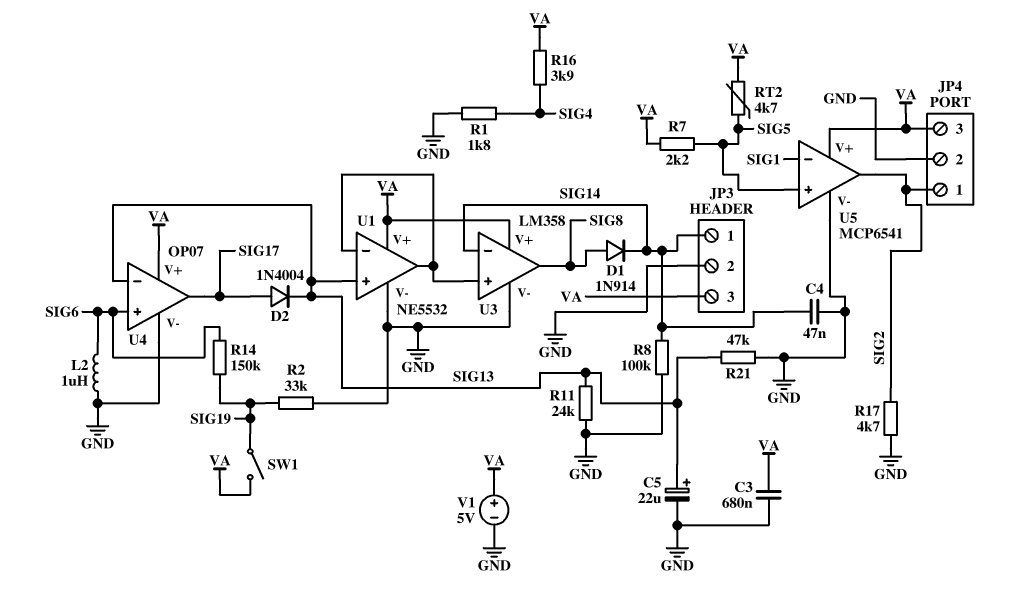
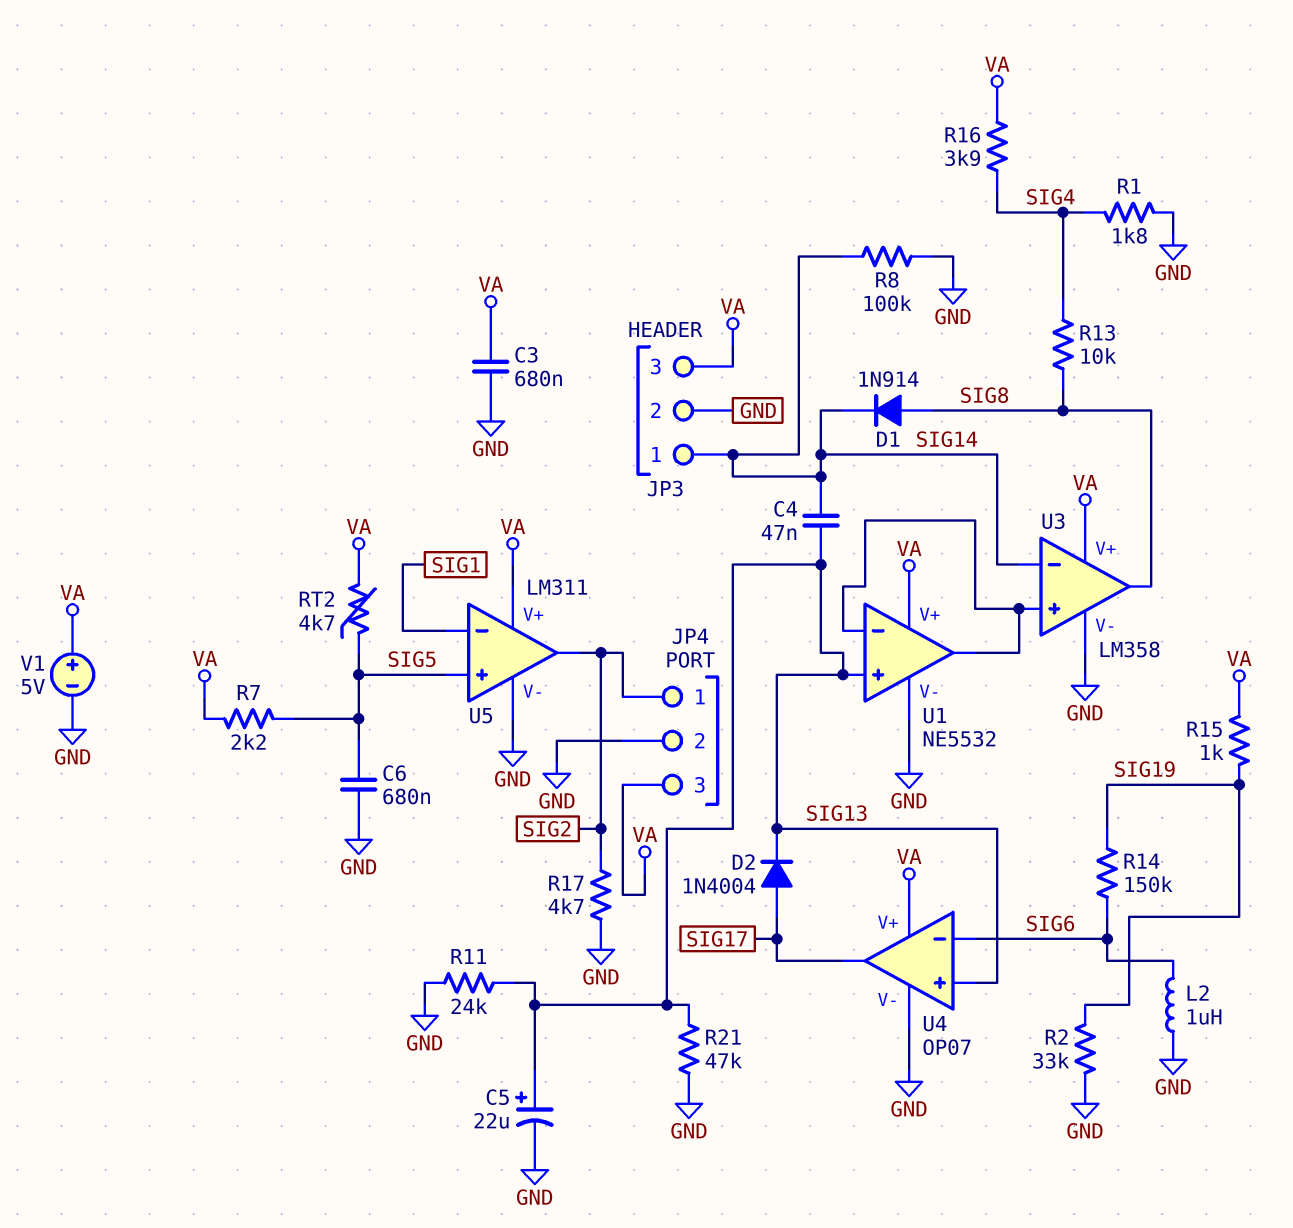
C4: 47nF (GND, SIG14) -> 47nF (SIG13, SIG14)
C6: none -> 680nF (GND, SIG5)
R13: none -> 10k (SIG4, SIG8)
R15: none -> 1k (SIG19, VA)
SW1: switch (SIG19, VA) -> none
U4 pin in+: SIG6 -> SIG13
U4 pin in-: SIG13 -> SIG6
U5: MCP6541 -> LM311

